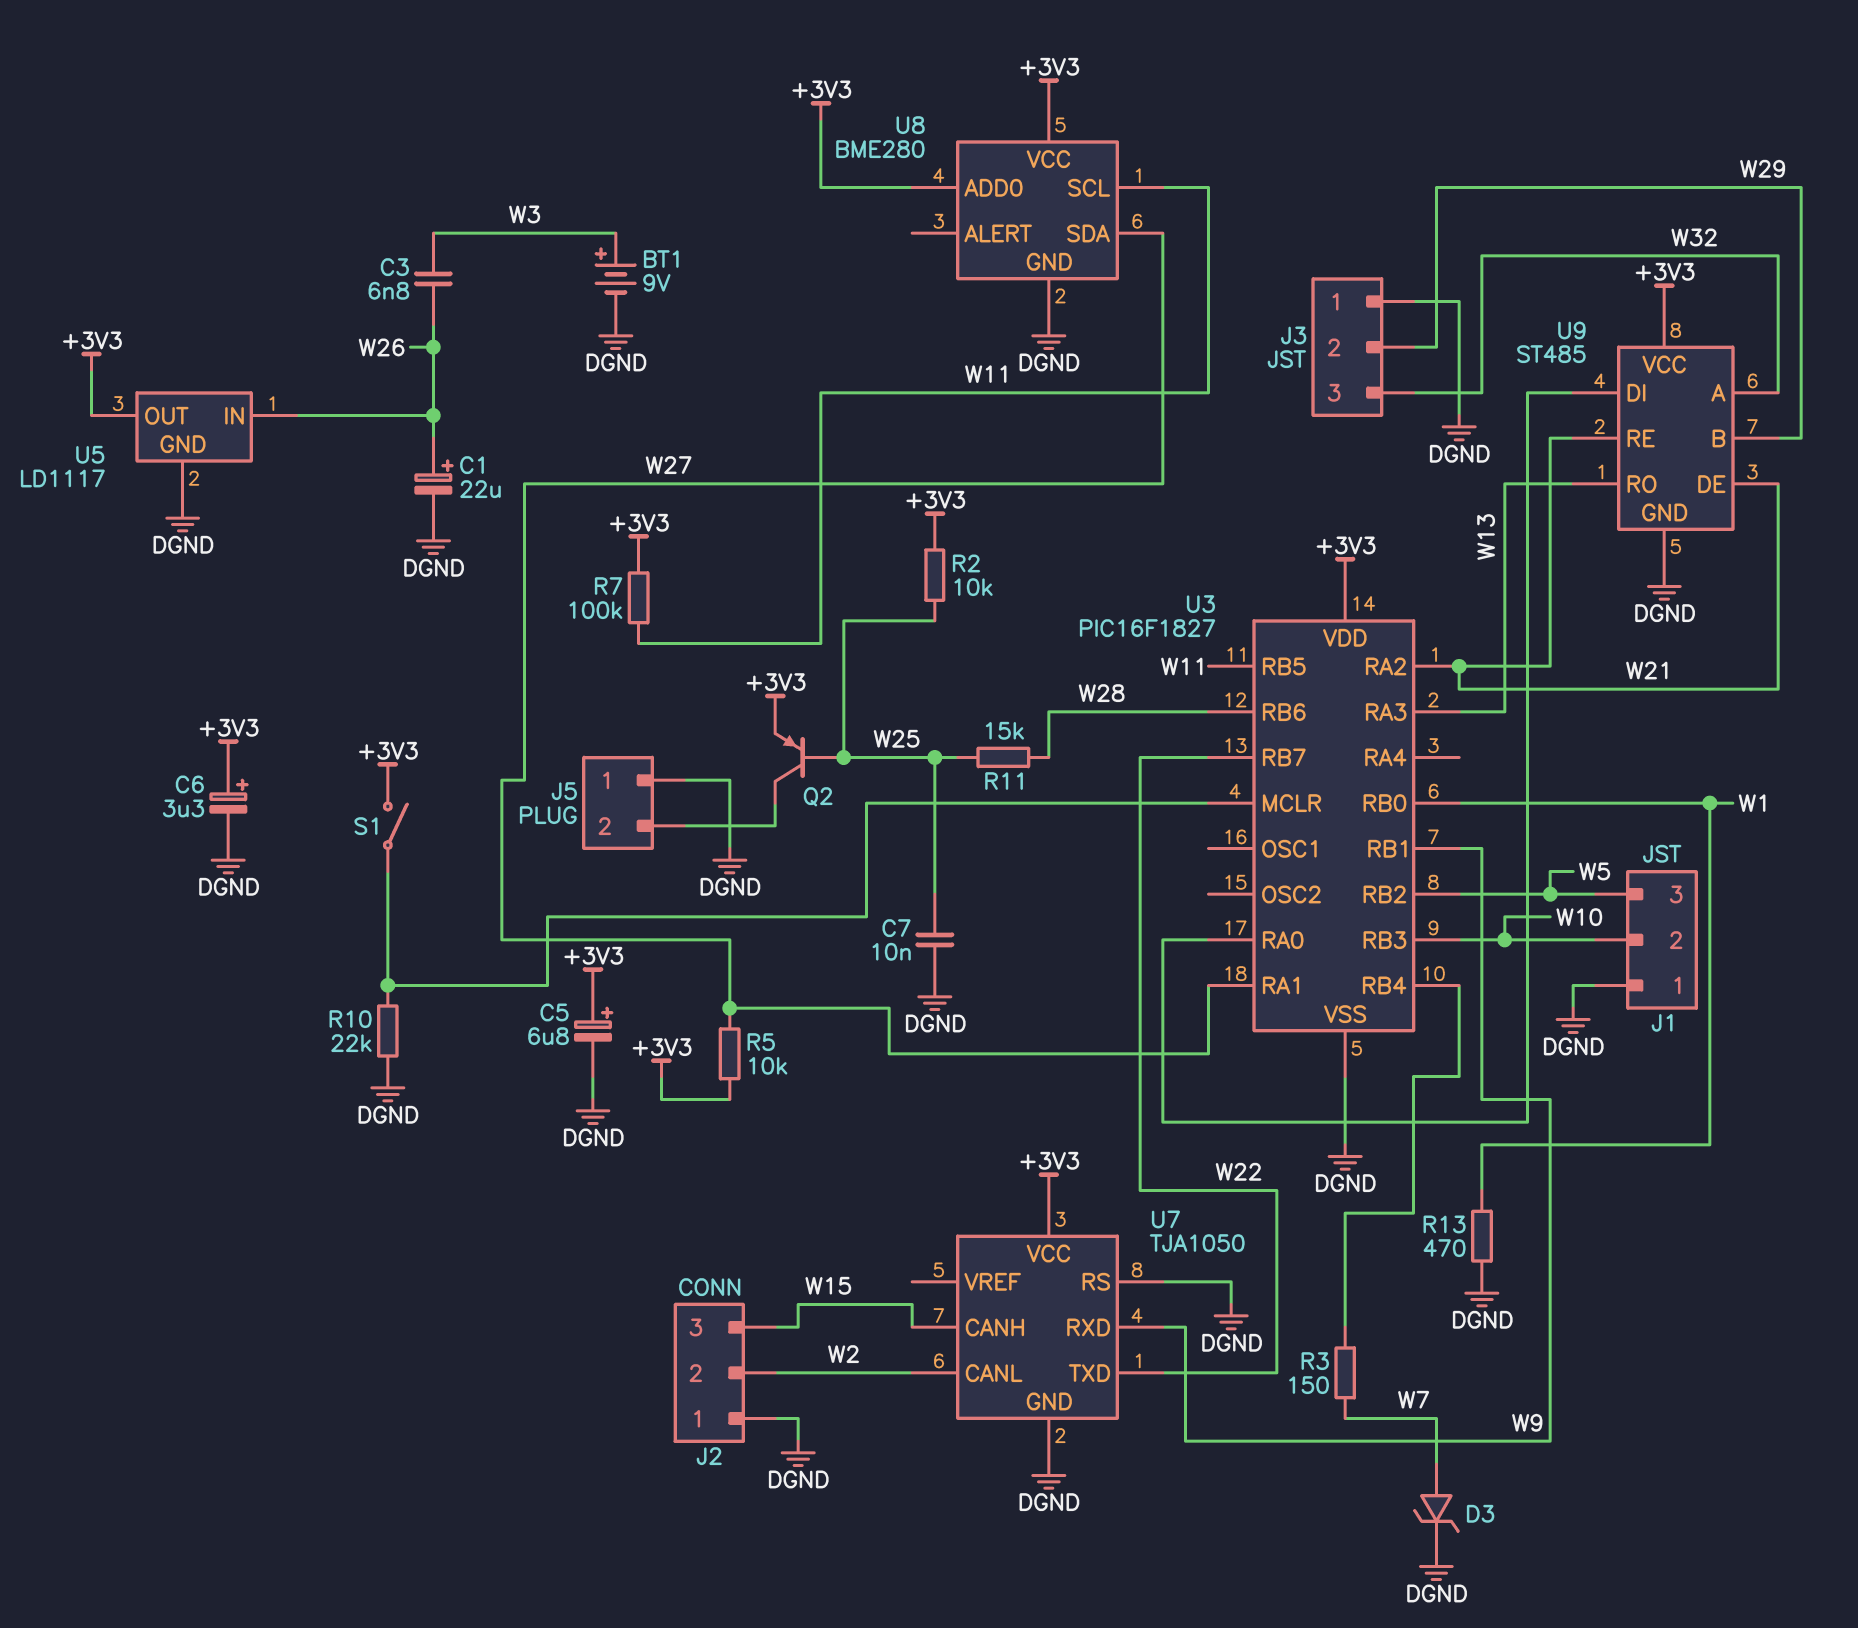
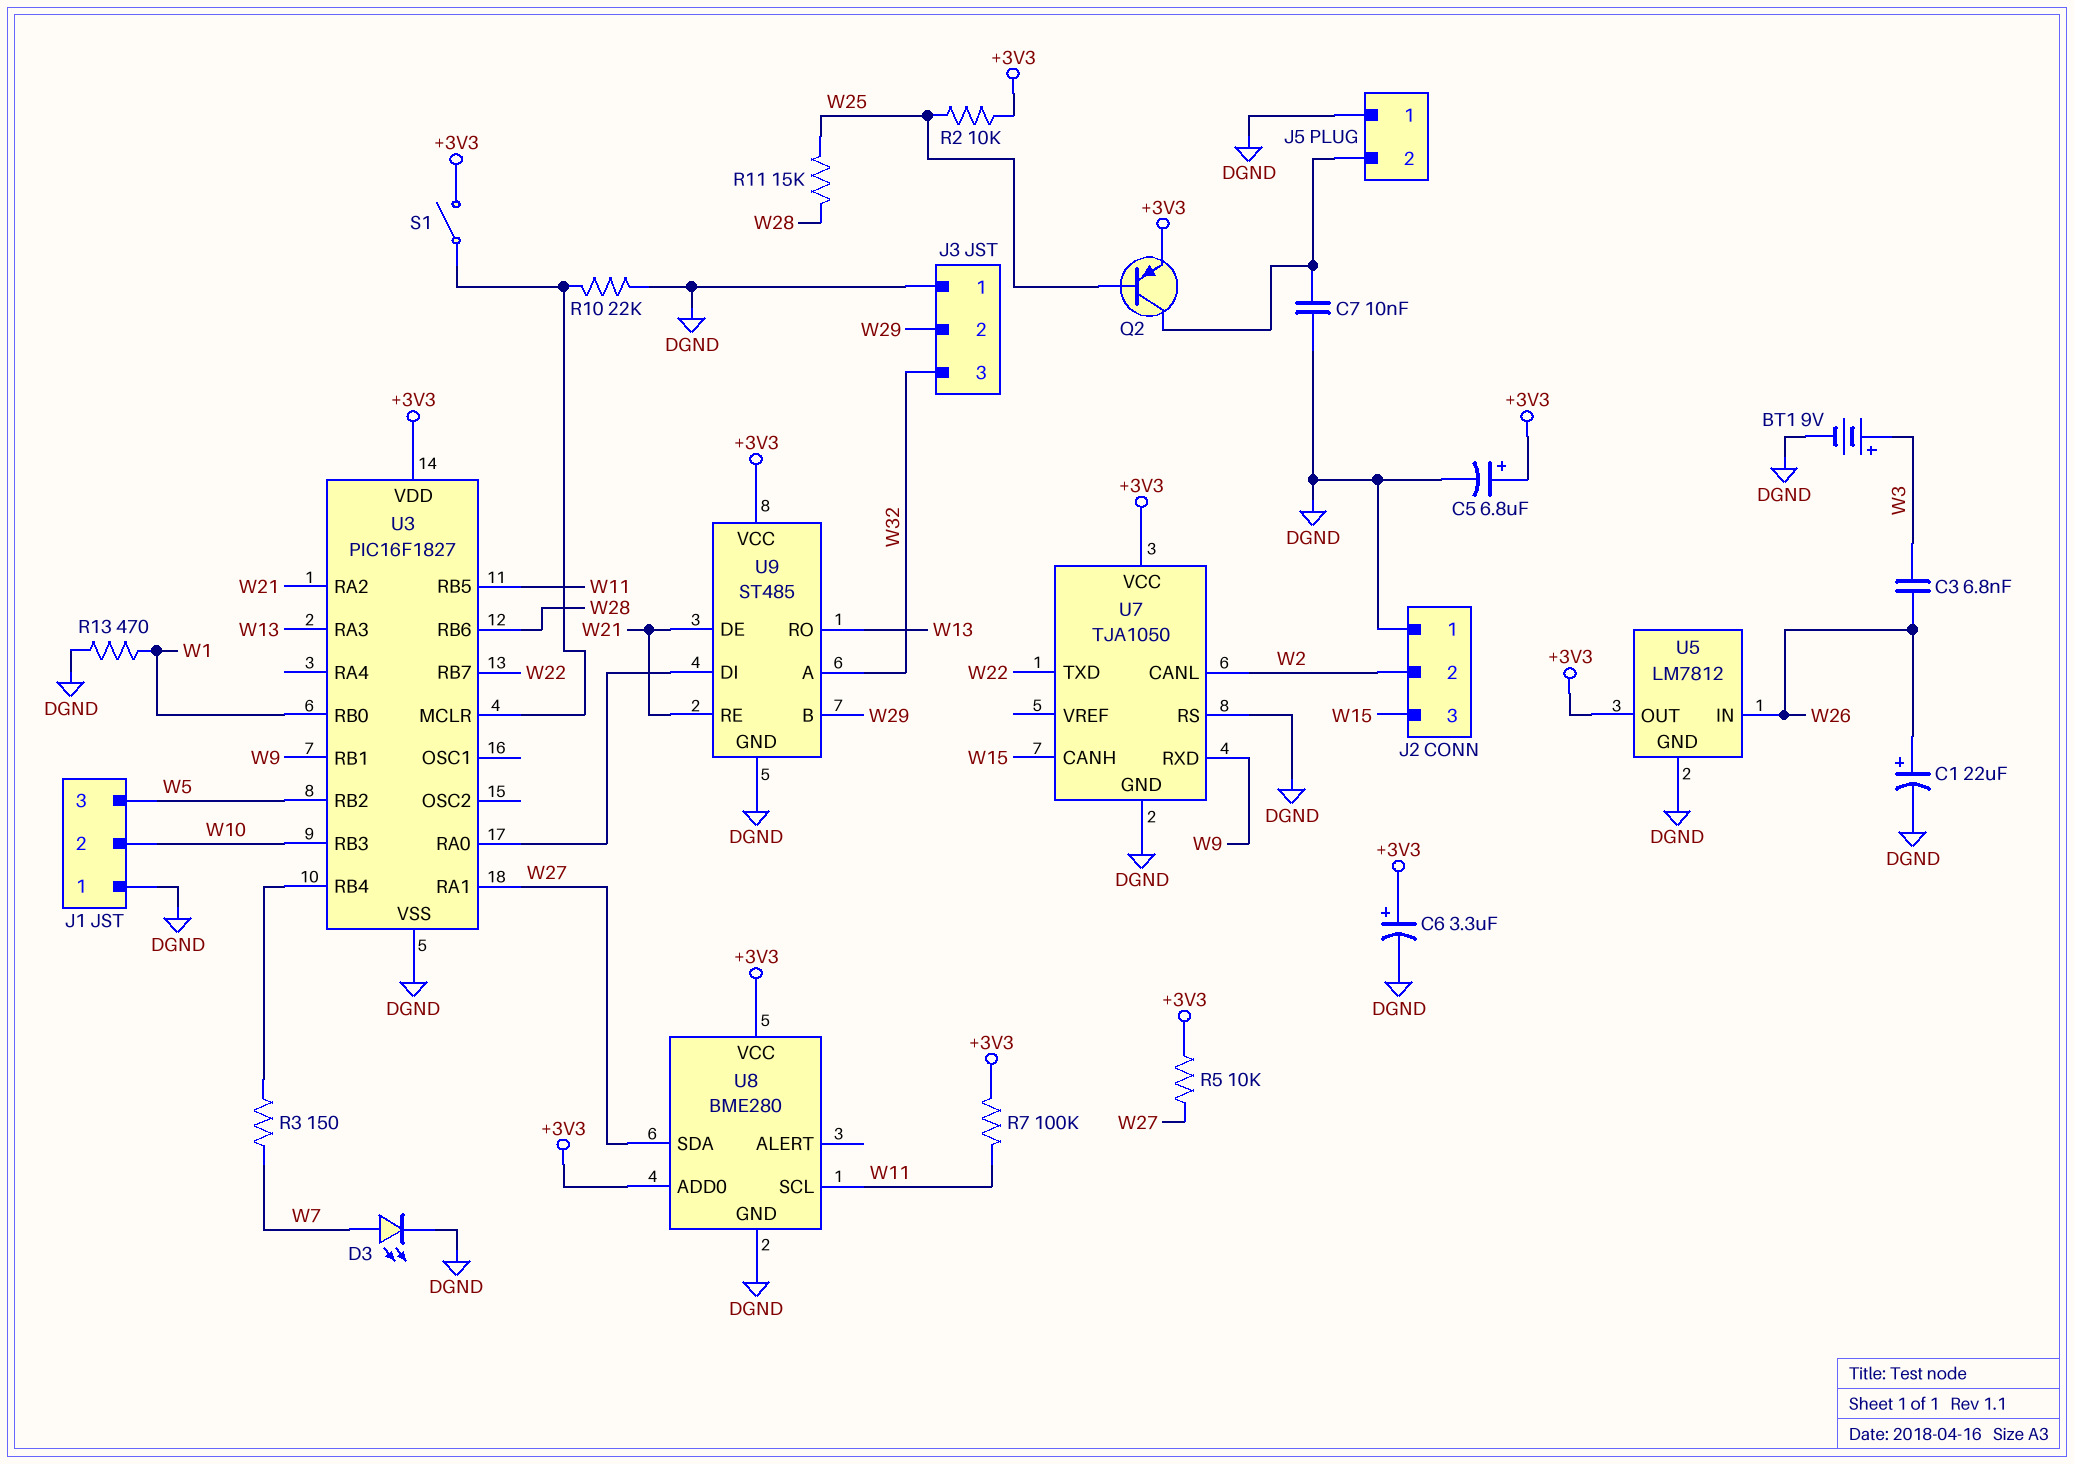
C7: 10nF (DGND, W25) -> 10nF (DGND, J5/2)
D3: zener (A W7, K DGND) -> LED (A W7, K DGND)
U5: LD1117 -> LM7812

